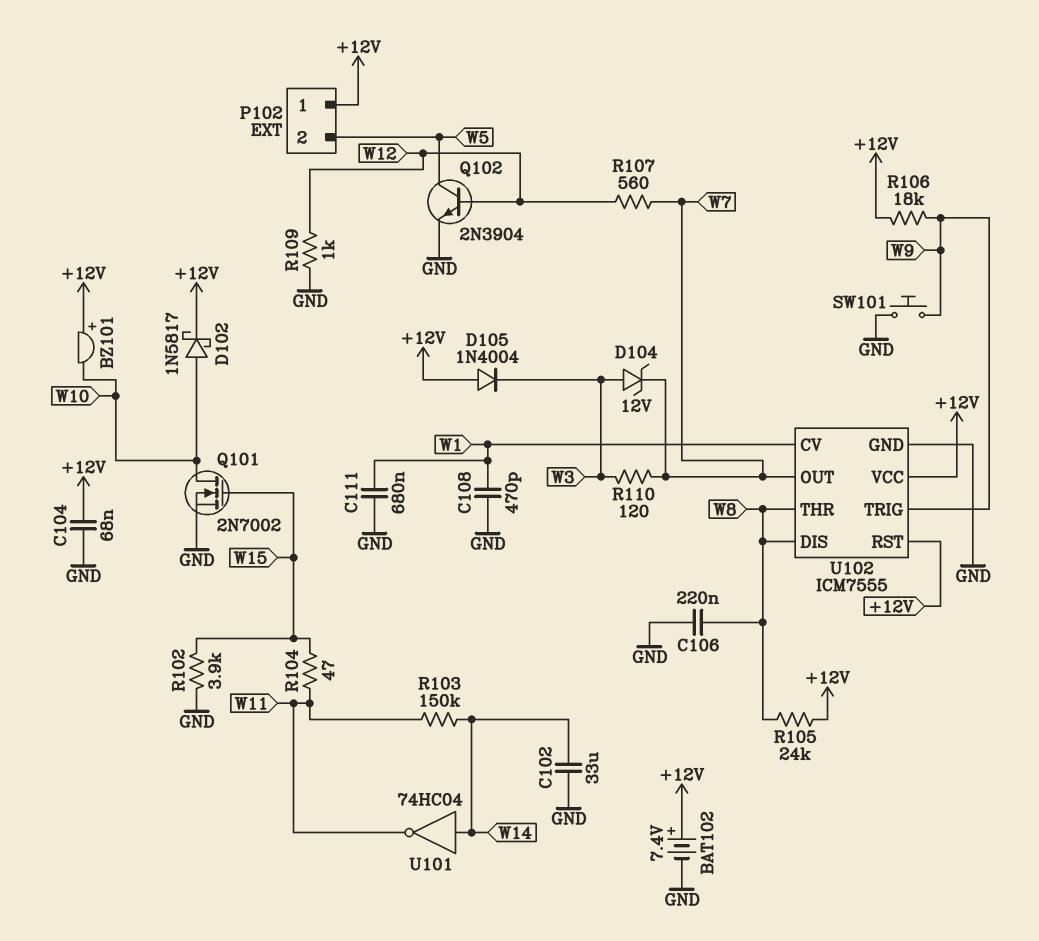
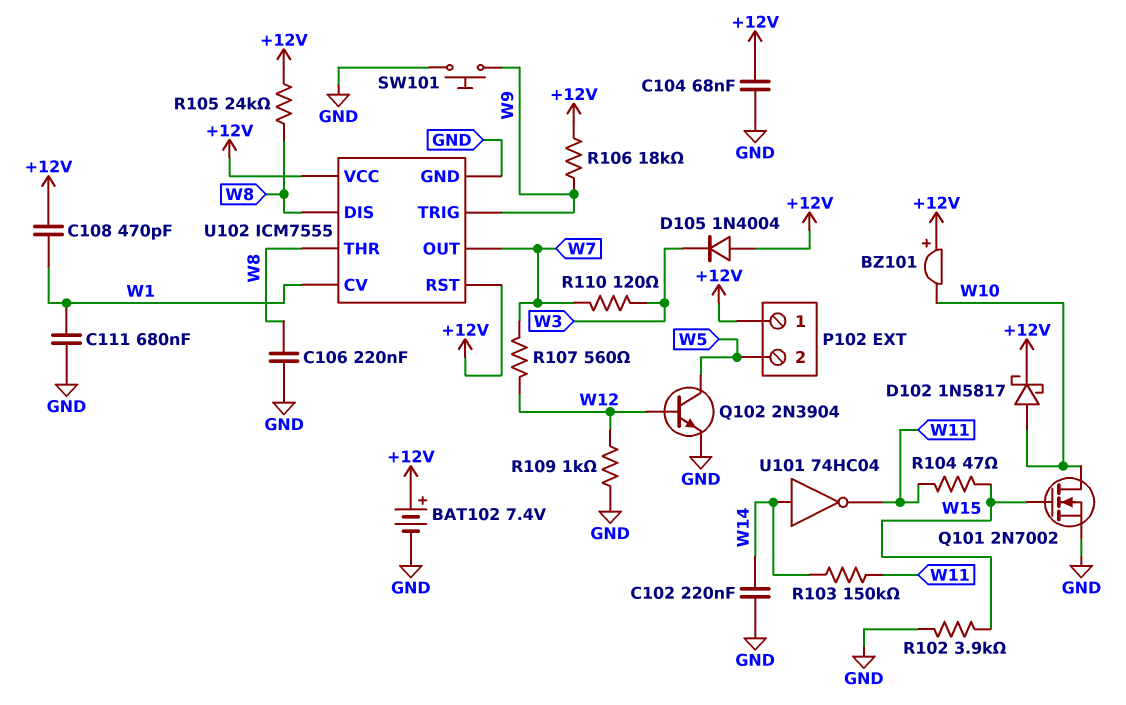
C102: 33uF (GND, W14) -> 220nF (GND, W14)
C108: 470pF (GND, W1) -> 470pF (+12V, W1)
D104: zener 12V (A W3, K W7) -> none

